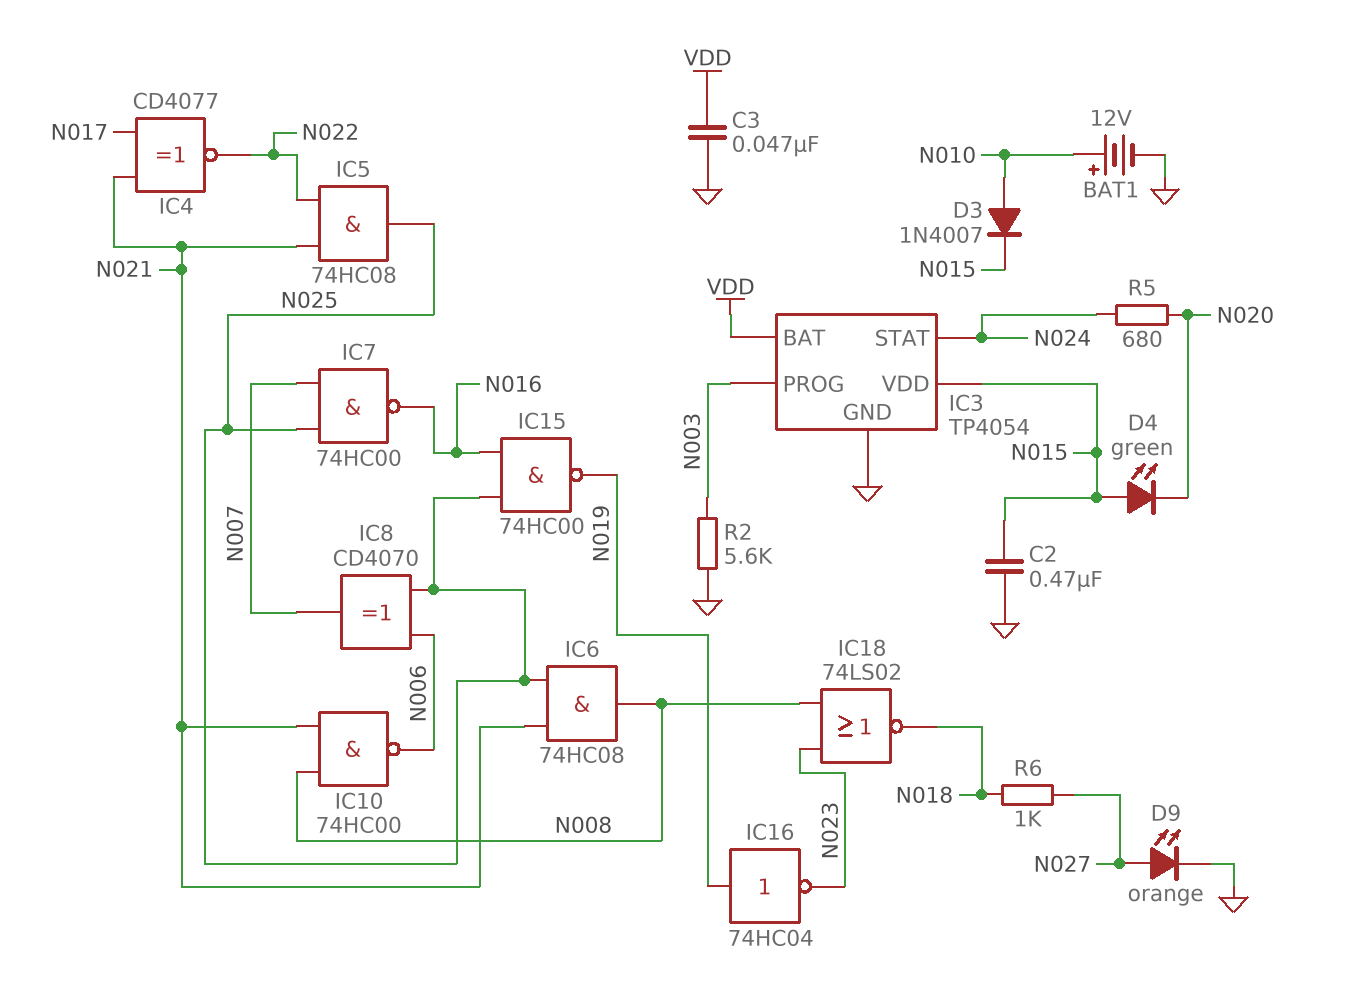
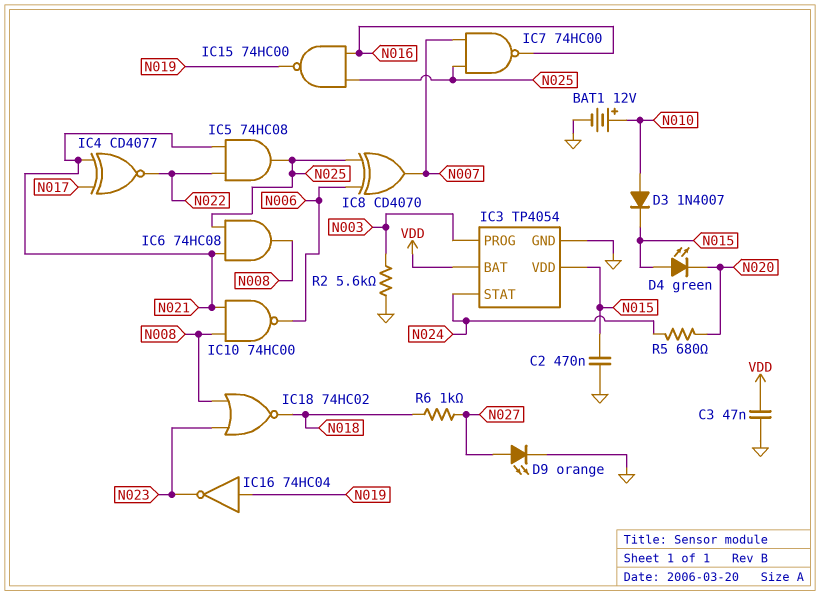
IC18: NOR 74LS02 (in N008, in N023, out N018) -> NOR 74HC02 (in N008, in N023, out N018)

